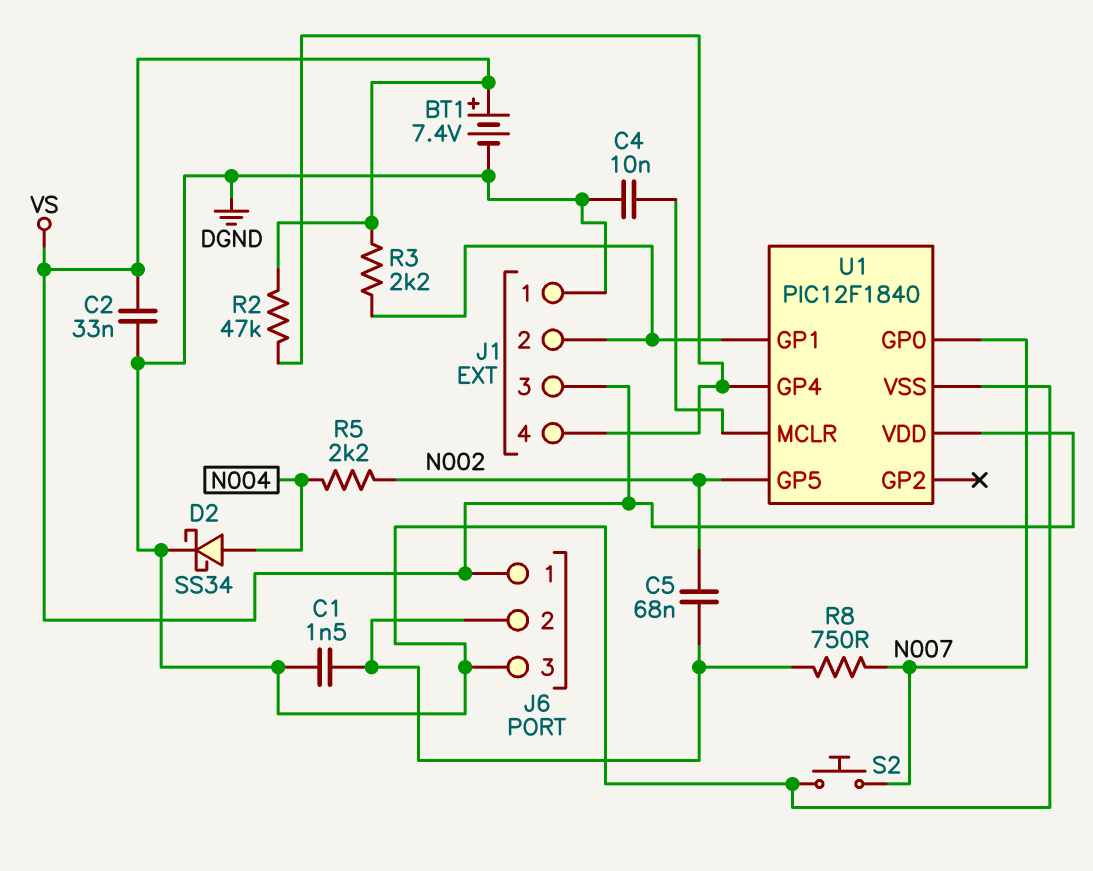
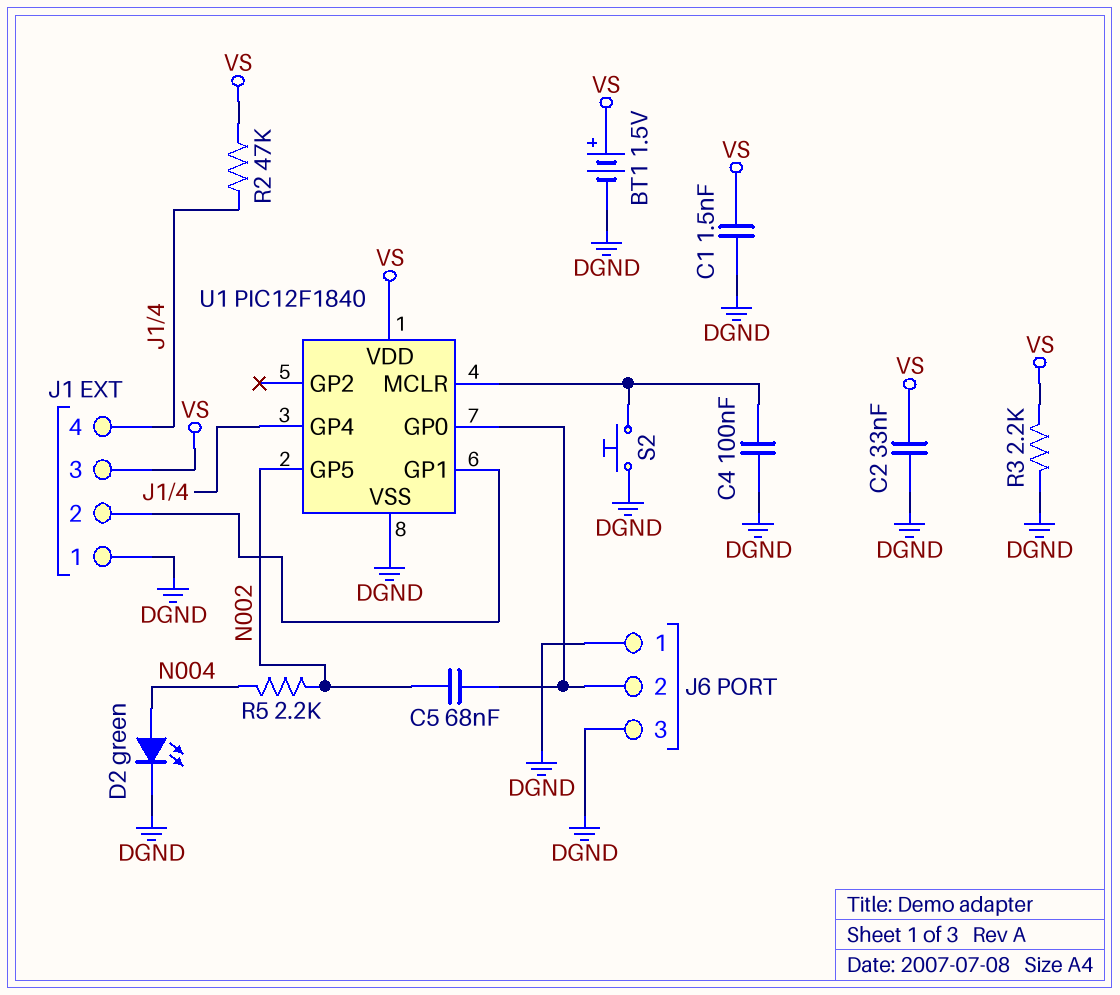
BT1: 7.4V (plus VS, minus DGND) -> 1.5V (plus VS, minus DGND)
C1: 1.5nF (DGND, J6/2) -> 1.5nF (DGND, VS)
C4: 10nF (DGND, U1/MCLR) -> 100nF (DGND, U1/MCLR)
D2: schottky SS34 (A N004, K DGND) -> LED green (A N004, K DGND)
J6 pin 1: VS -> DGND
R3: 2.2k (J1/2, VS) -> 2.2k (DGND, VS)
R8: 750 (J6/2, N007) -> none
S2: button (DGND, N007) -> button (DGND, U1/MCLR)
U1 pin GP0: N007 -> J6/2

